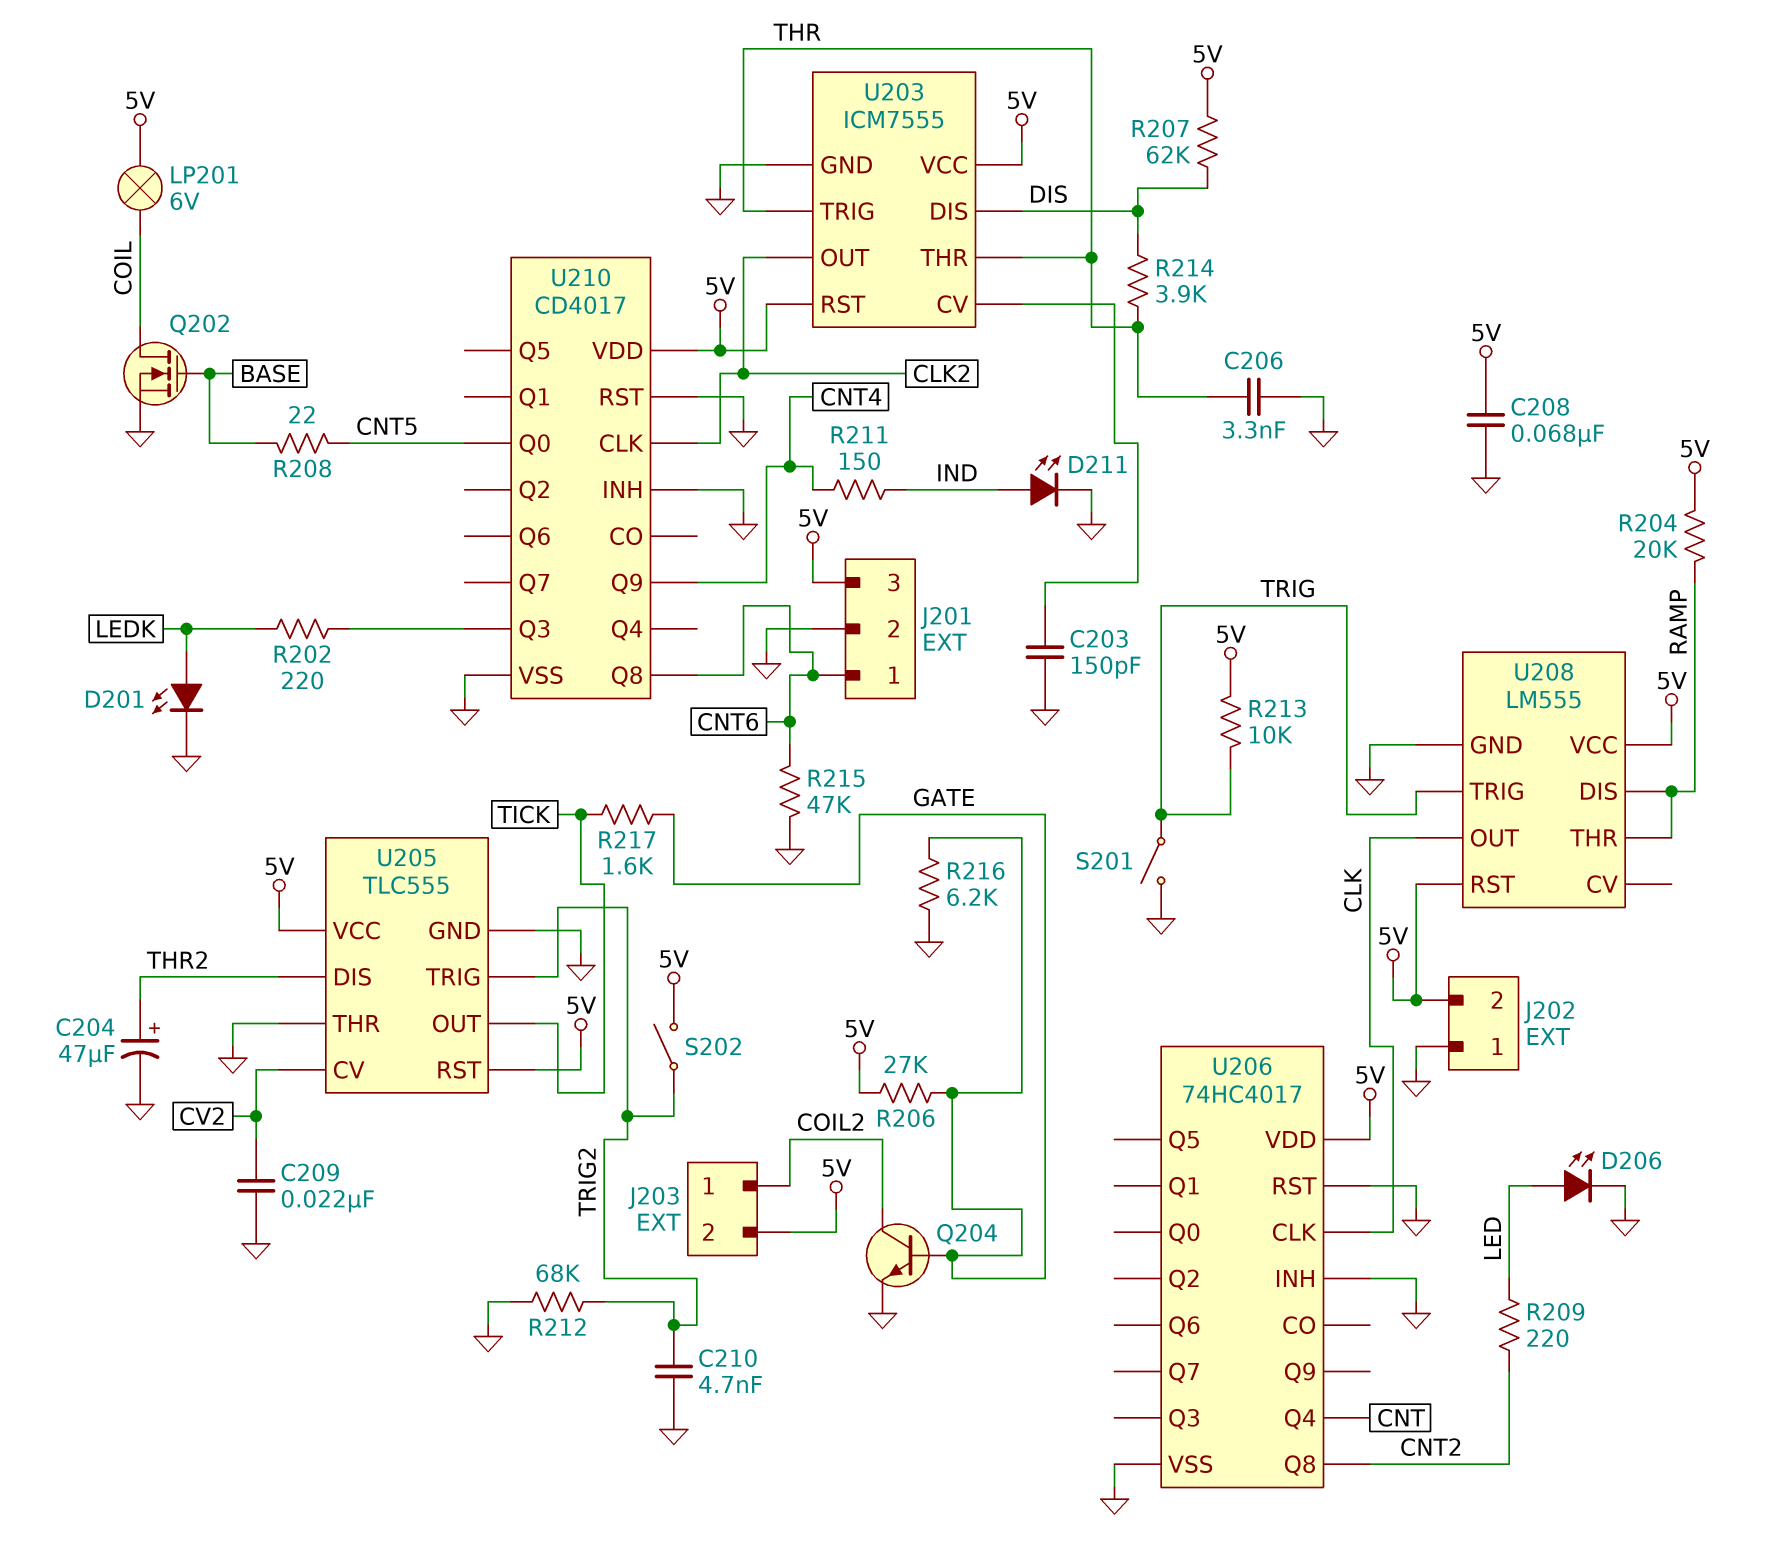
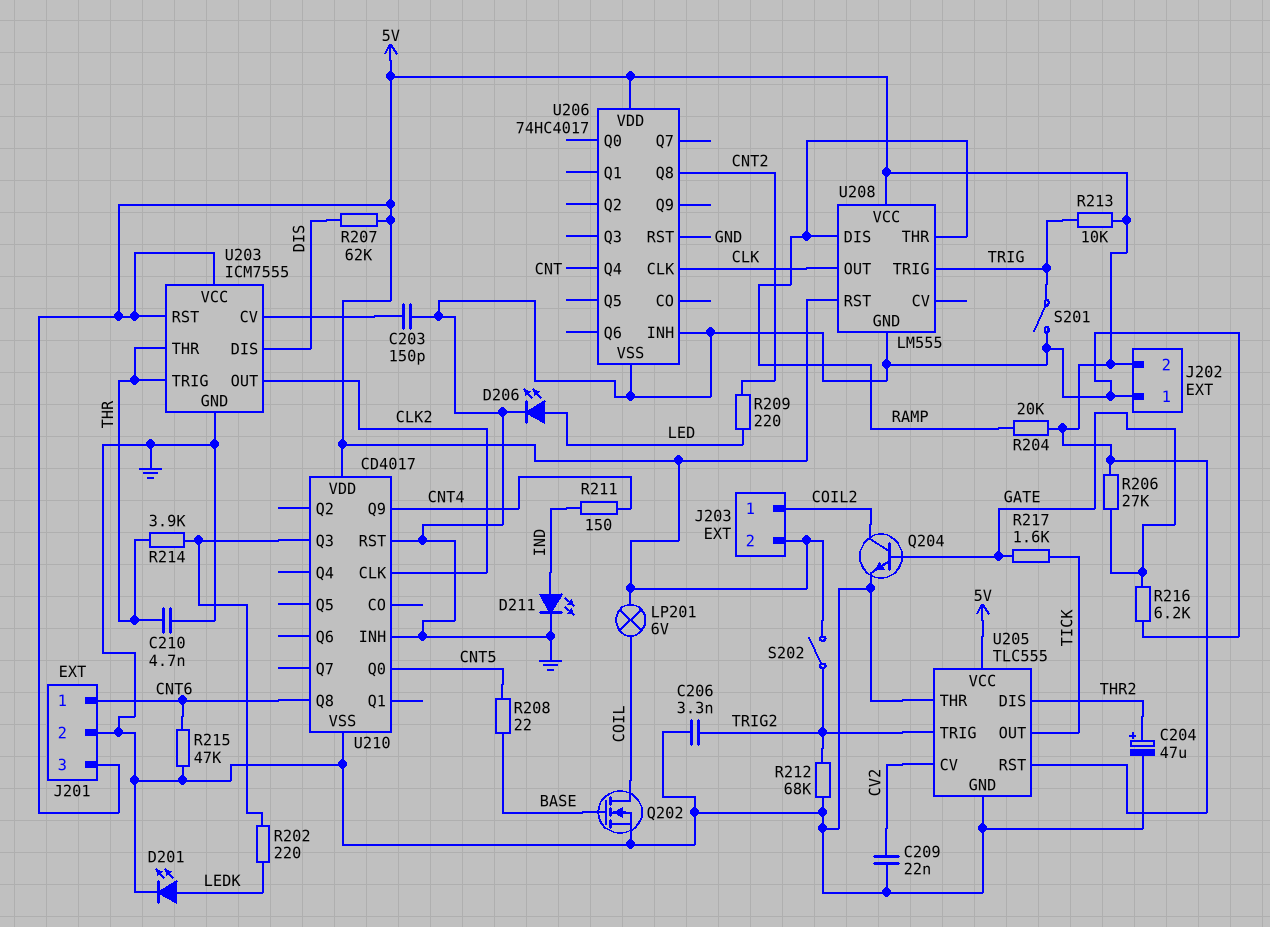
C206: 3.3nF (GND, THR) -> 3.3nF (GND, TRIG2)
C208: 68nF (5V, GND) -> none
C210: 4.7nF (GND, TRIG2) -> 4.7nF (GND, THR)
R214: 3.9k (DIS, THR) -> 3.9k (THR, U210/Q3)

